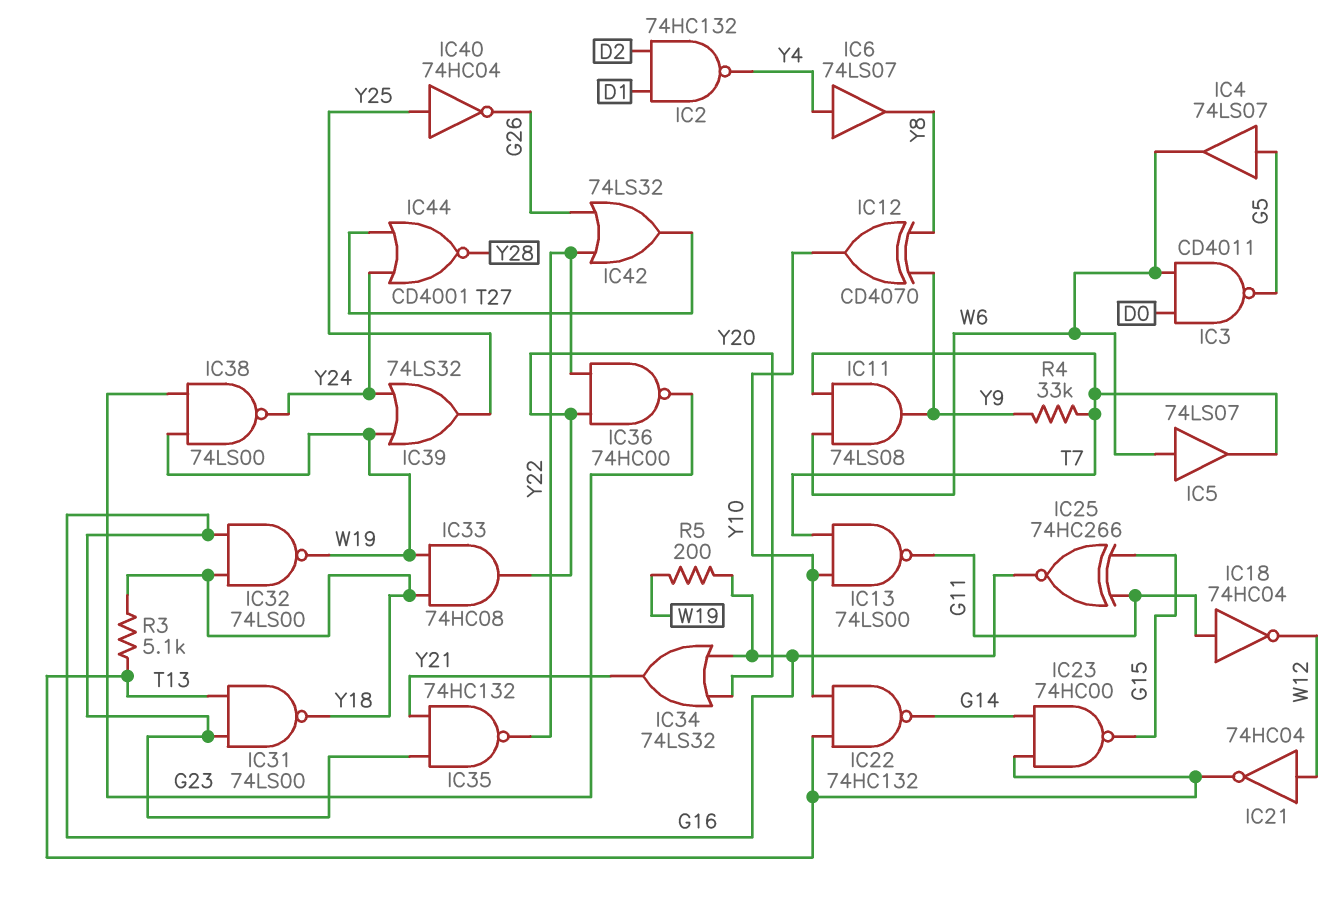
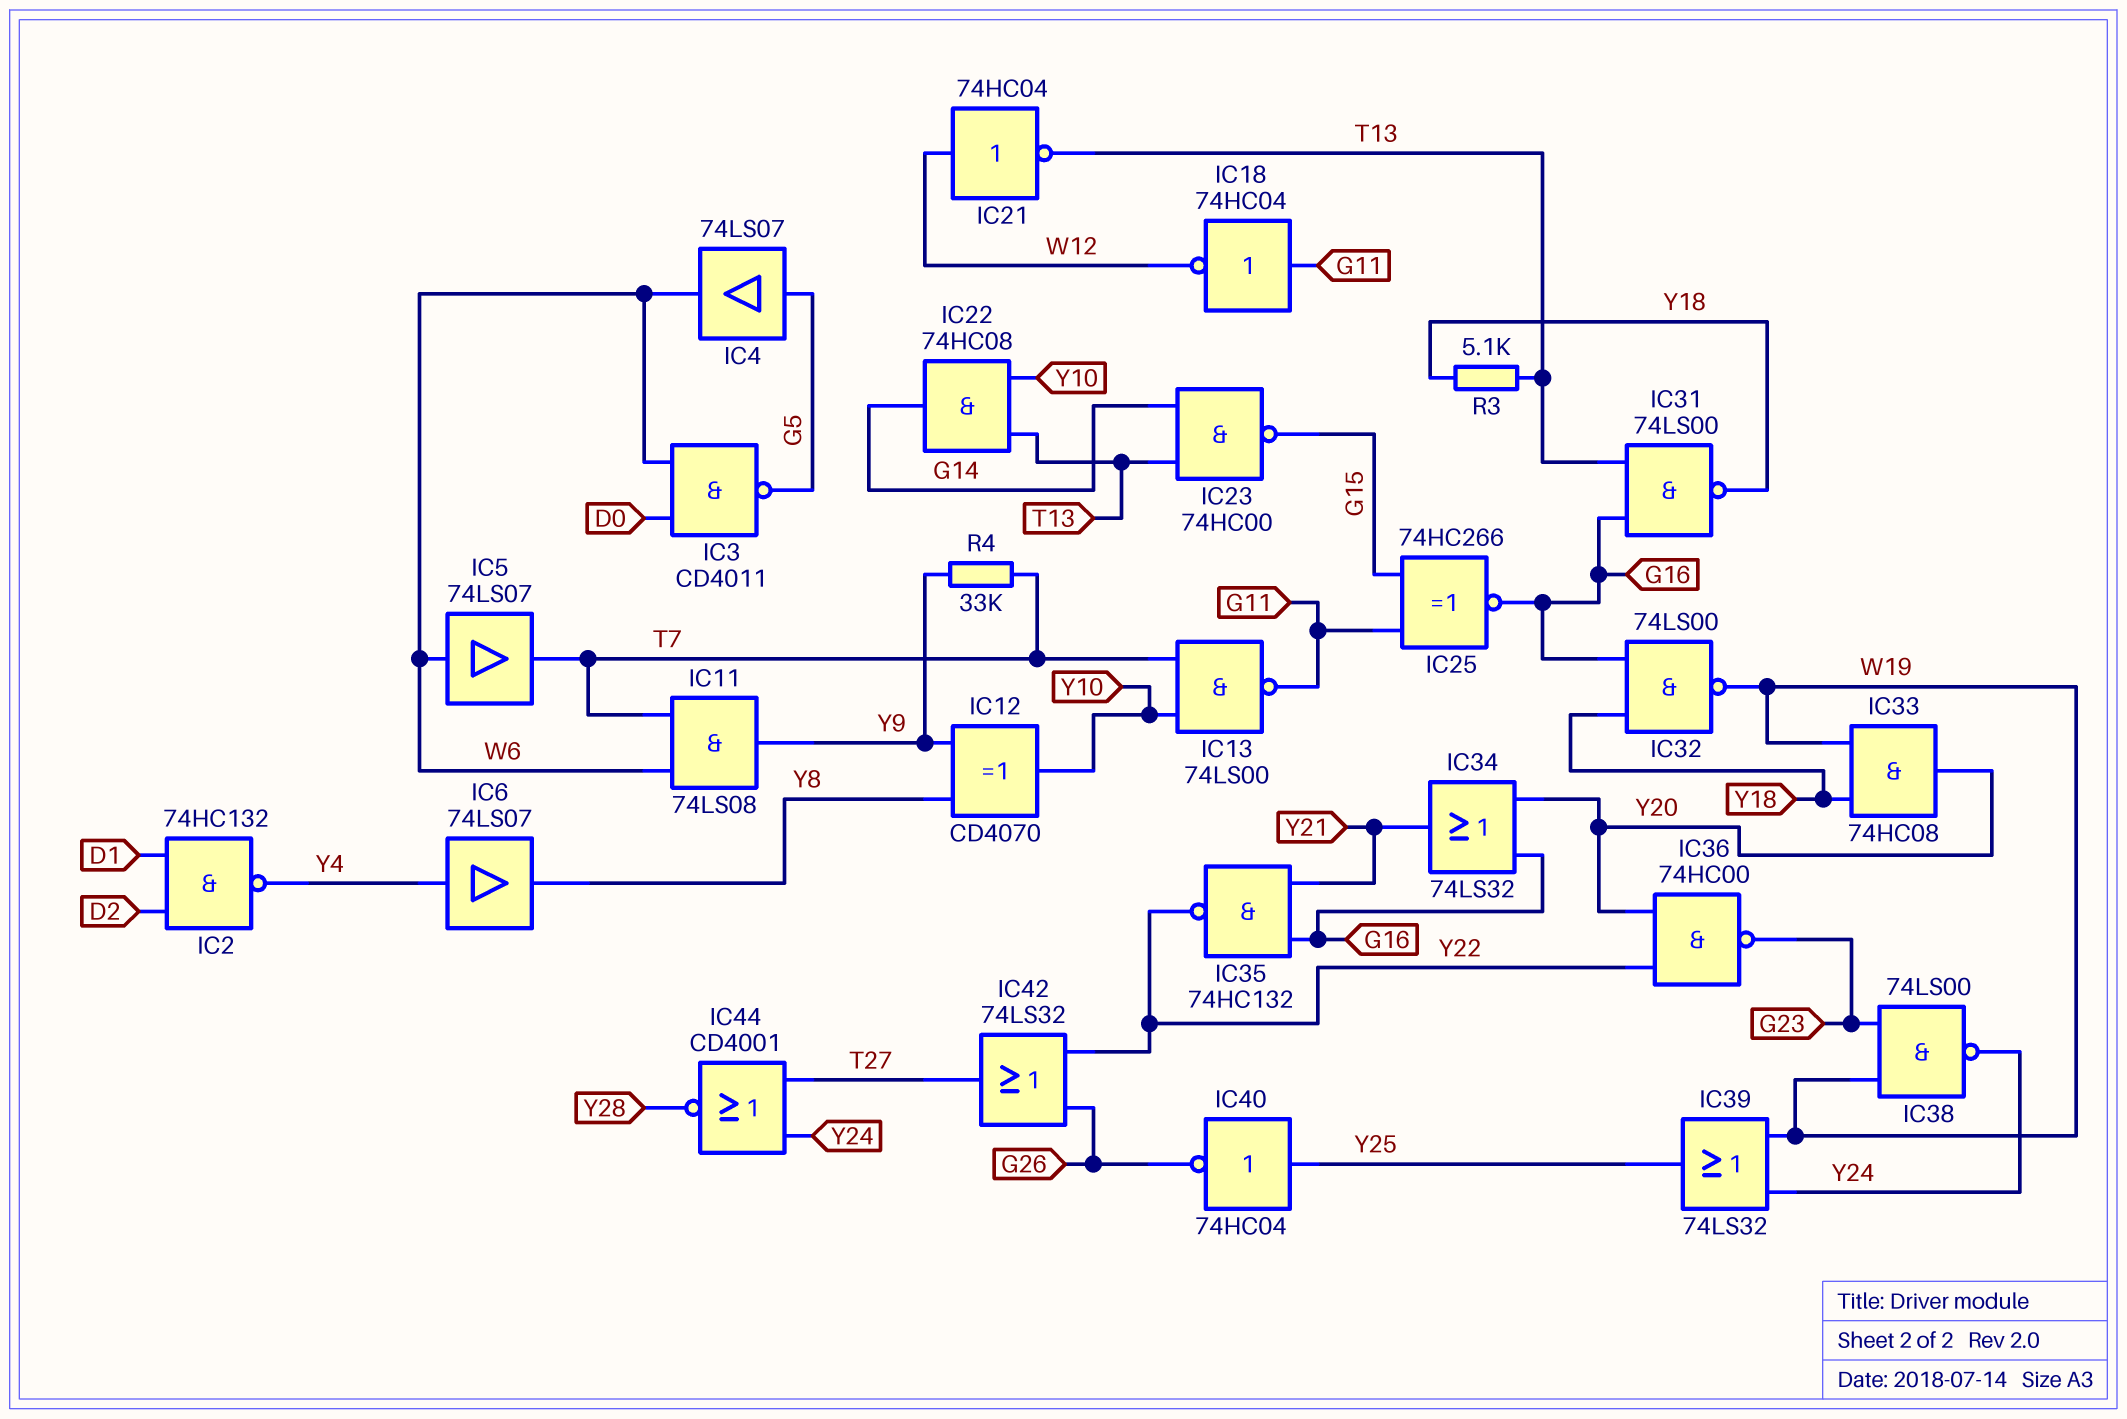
IC22: NAND 74HC132 (in T13, in Y10, out G14) -> AND 74HC08 (in T13, in Y10, out G14)
R5: 200 (G16, W19) -> none

